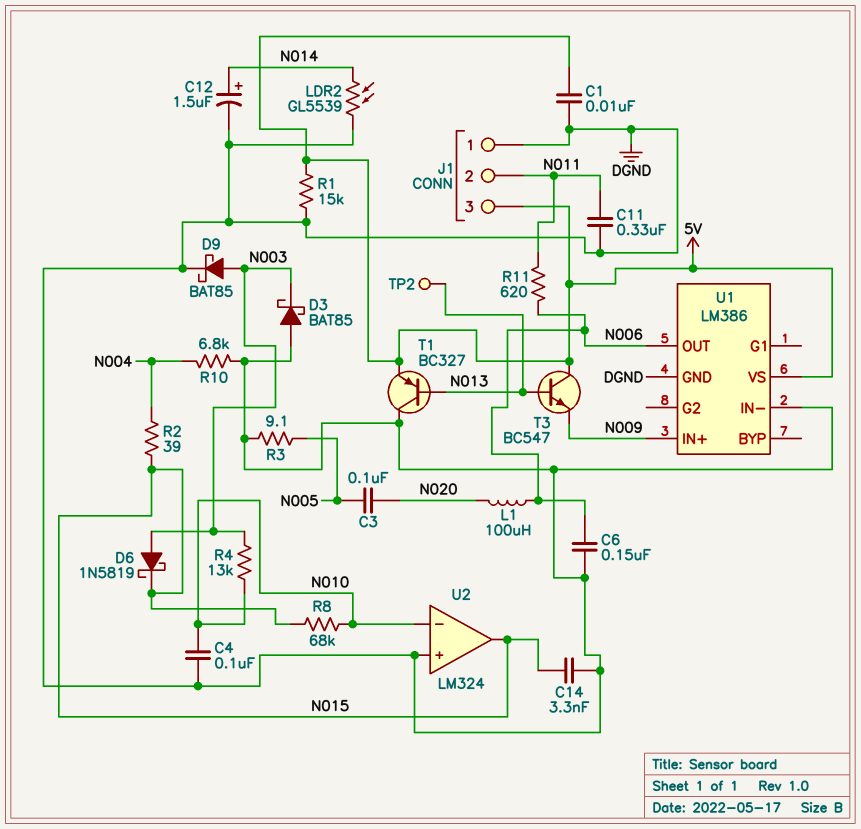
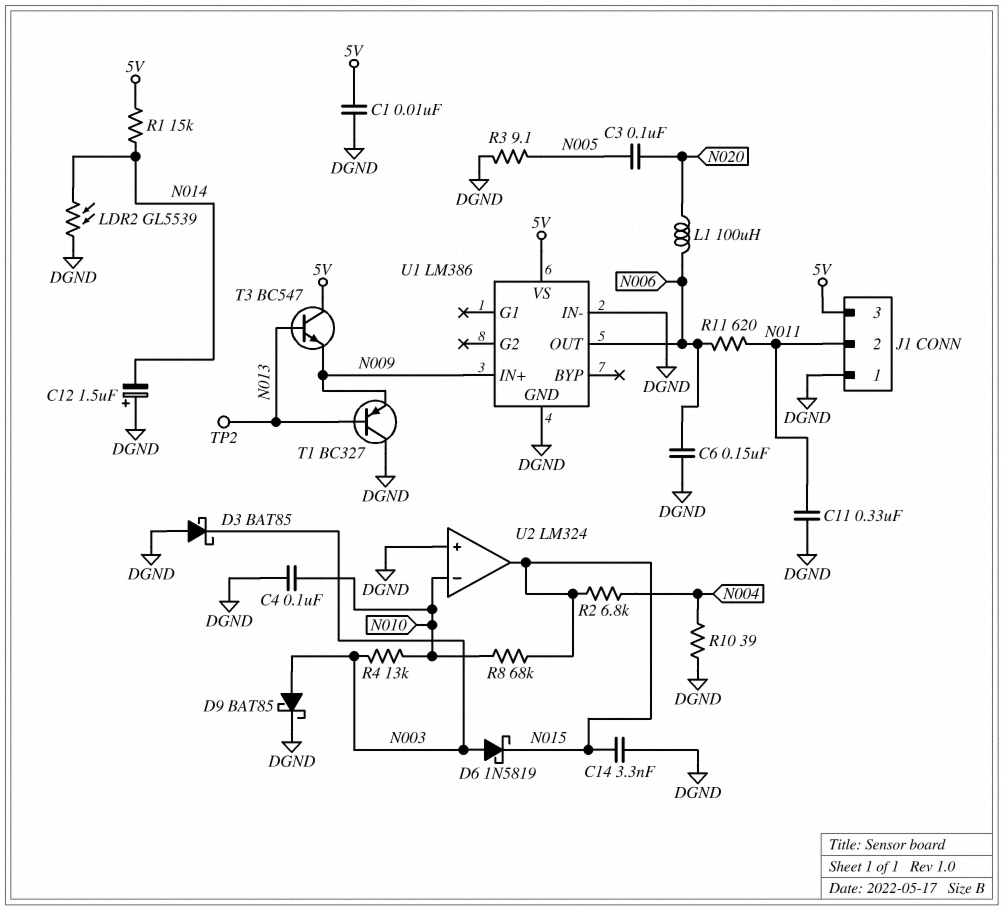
C12: 1.5uF (plus N014, minus DGND) -> 1.5uF (plus DGND, minus N014)
R1: 15k (5V, DGND) -> 15k (5V, N014)
R2: 39 (N004, N015) -> 6.8k (N004, N015)
R10: 6.8k (DGND, N004) -> 39 (DGND, N004)
T1: PNP BC327 (B N013, C DGND, E 5V) -> PNP BC327 (B N013, C DGND, E N009)

